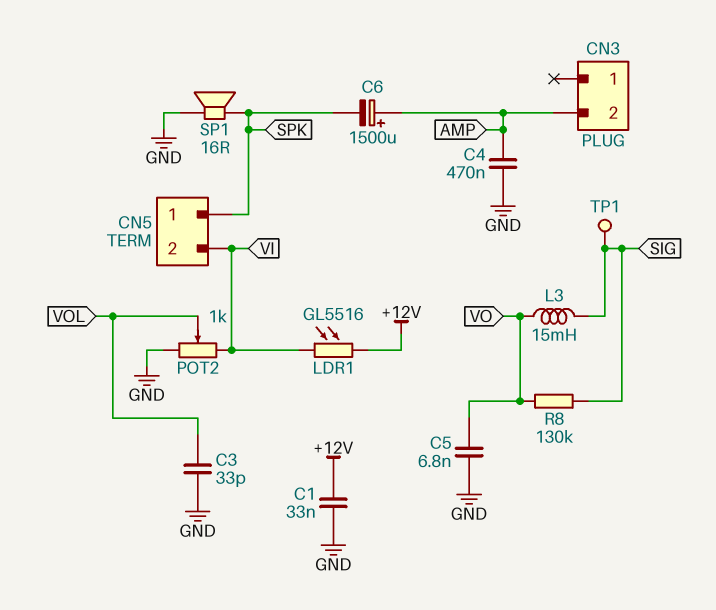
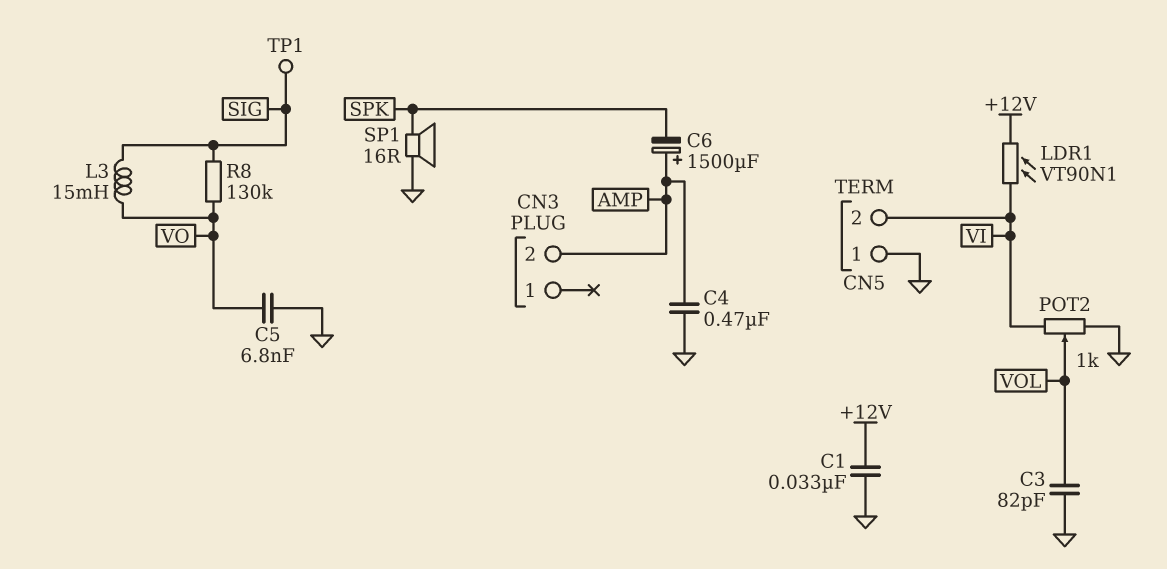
C3: 33pF (GND, VOL) -> 82pF (GND, VOL)
CN5 pin 1: SPK -> GND
LDR1: GL5516 (+12V, VI) -> VT90N1 (+12V, VI)

